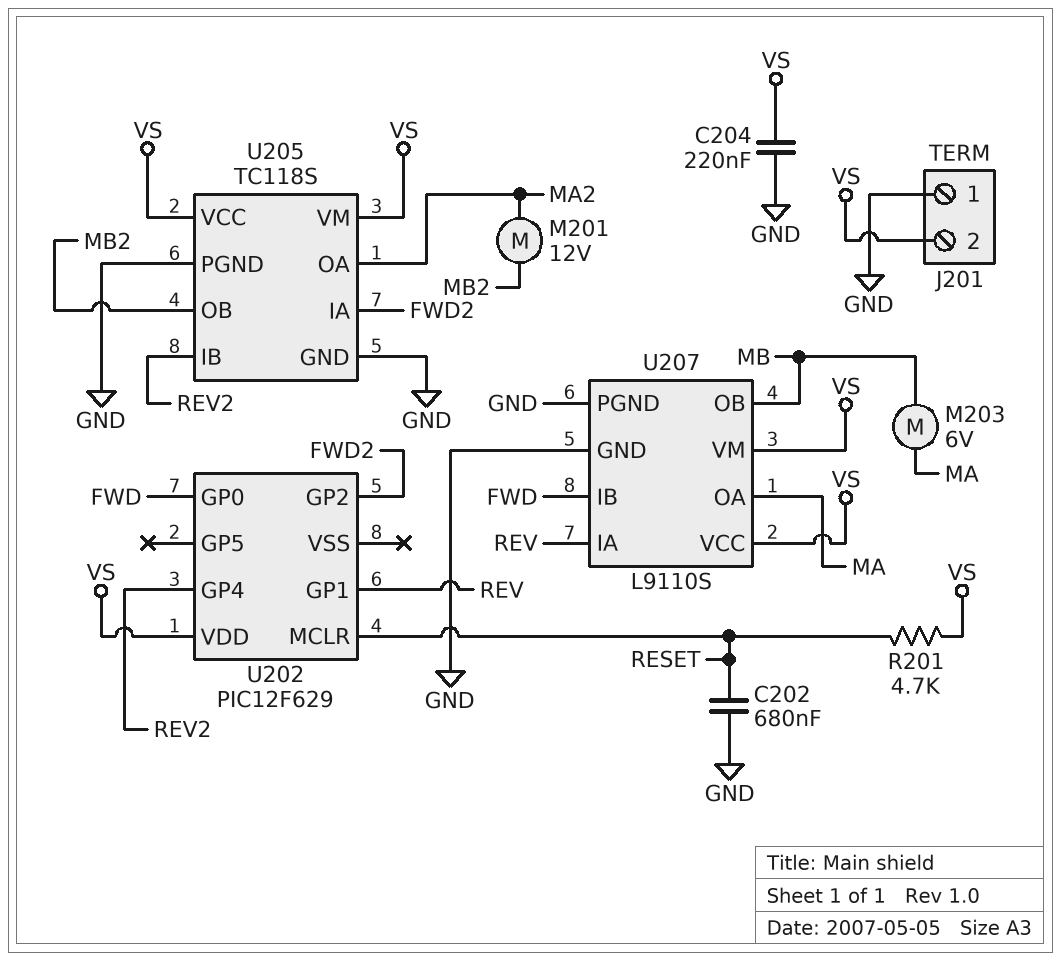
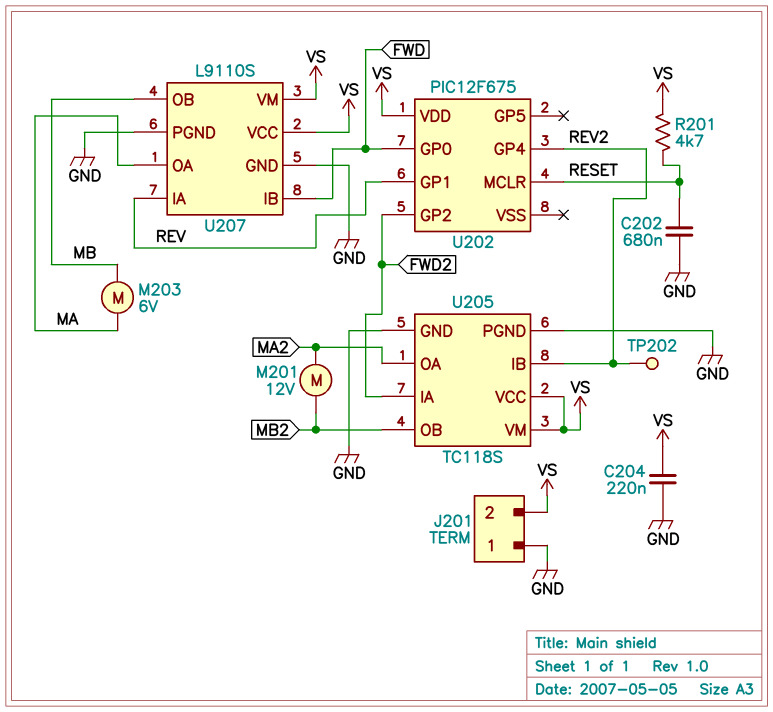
TP202: none -> test point (REV2)
U202: PIC12F629 -> PIC12F675

